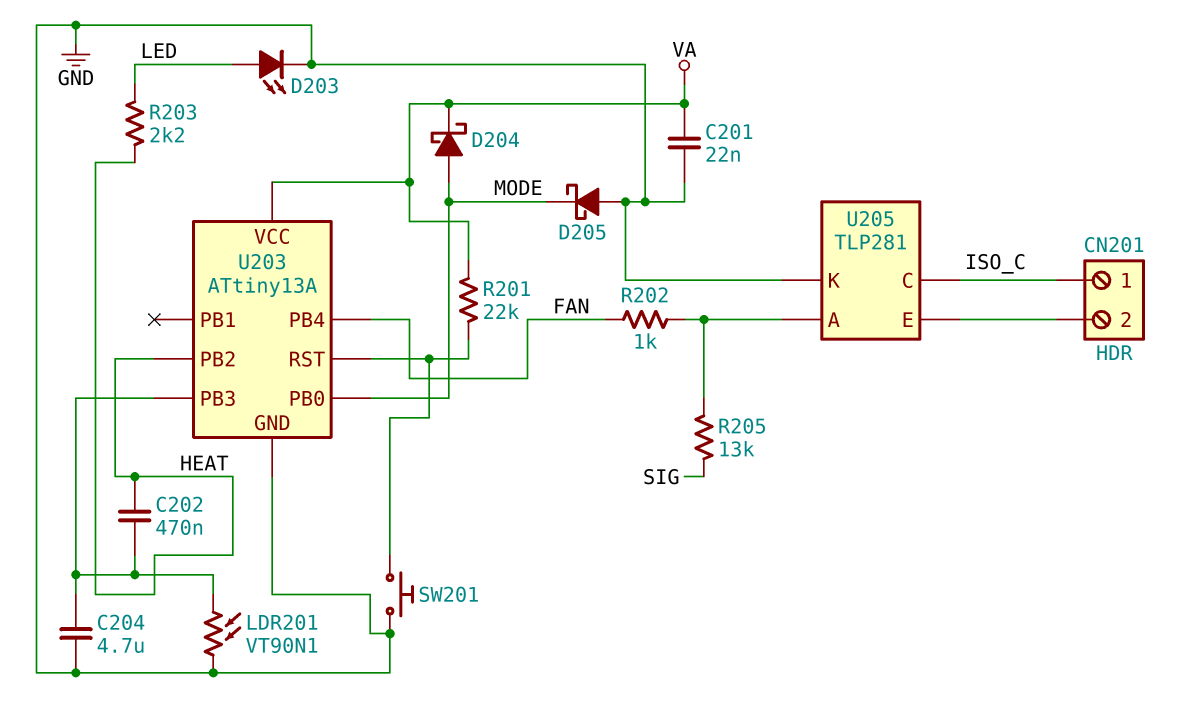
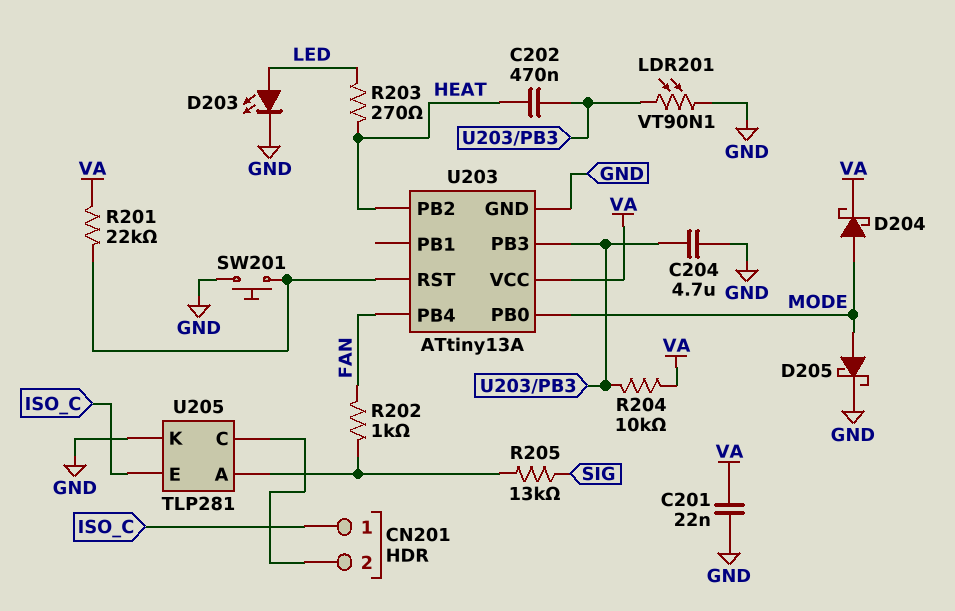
D205: schottky (A GND, K MODE) -> schottky (A MODE, K GND)
R203: 2.2k (HEAT, LED) -> 270 (HEAT, LED)
R204: none -> 10k (U203/PB3, VA)
U205 pin C: ISO_C -> CN201/2
U205 pin E: CN201/2 -> ISO_C

